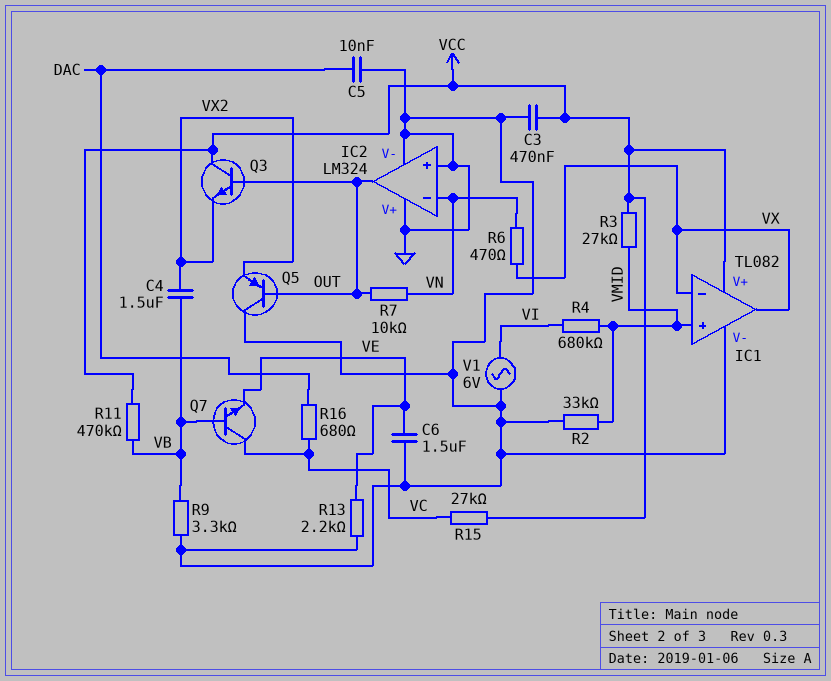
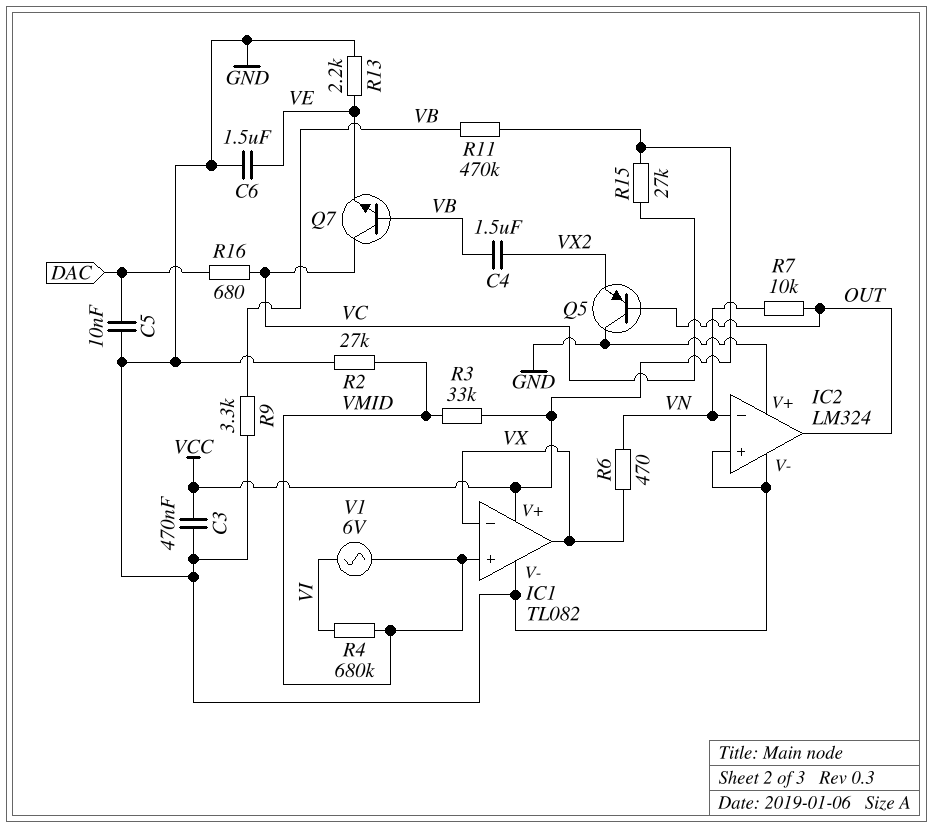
Q3: NPN (B OUT, C VCC, E VX2) -> none
R2: 33k (GND, VMID) -> 27k (GND, VMID)
R3: 27k (VCC, VMID) -> 33k (VCC, VMID)
V1: AC 6V (GND, VI) -> AC 6V (VI, VMID)

